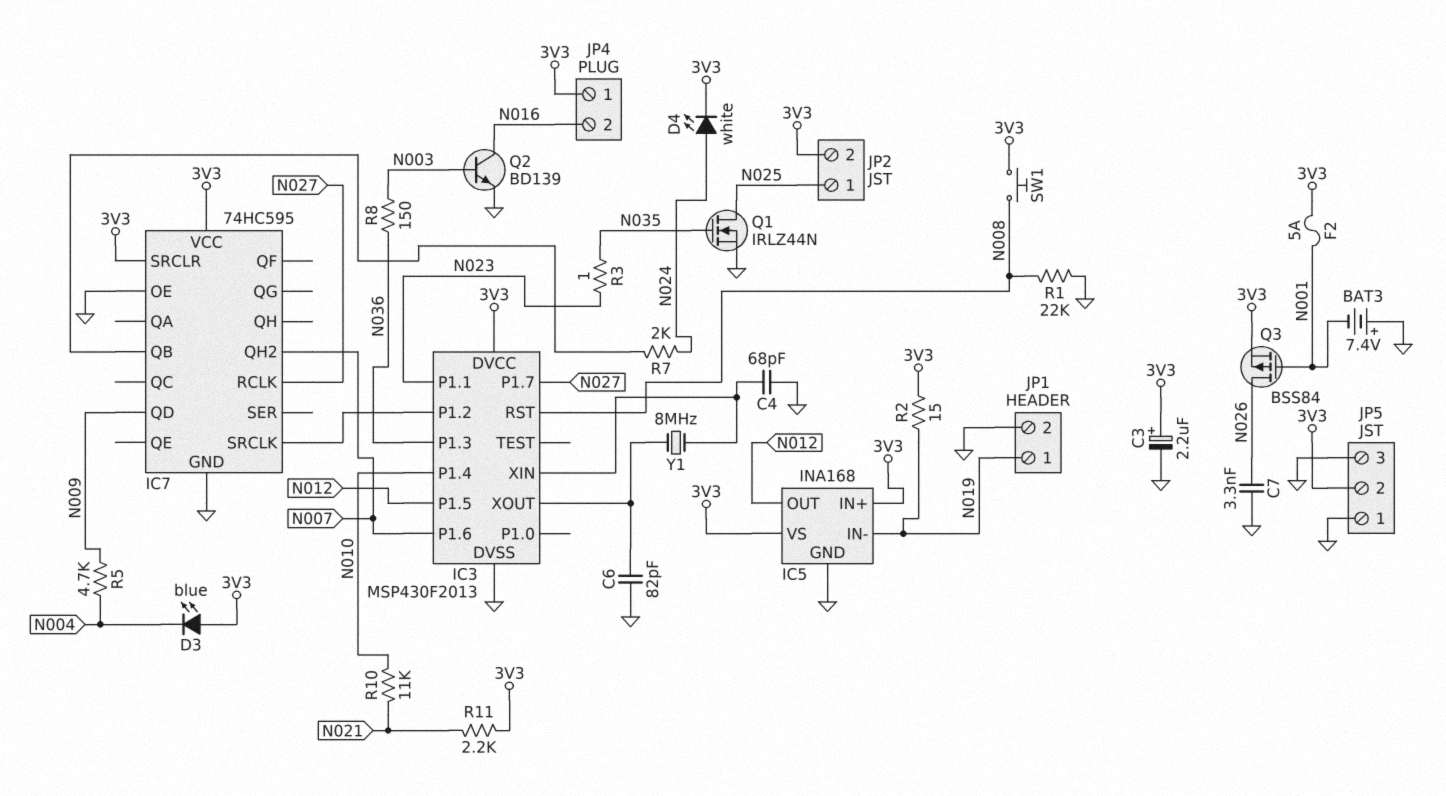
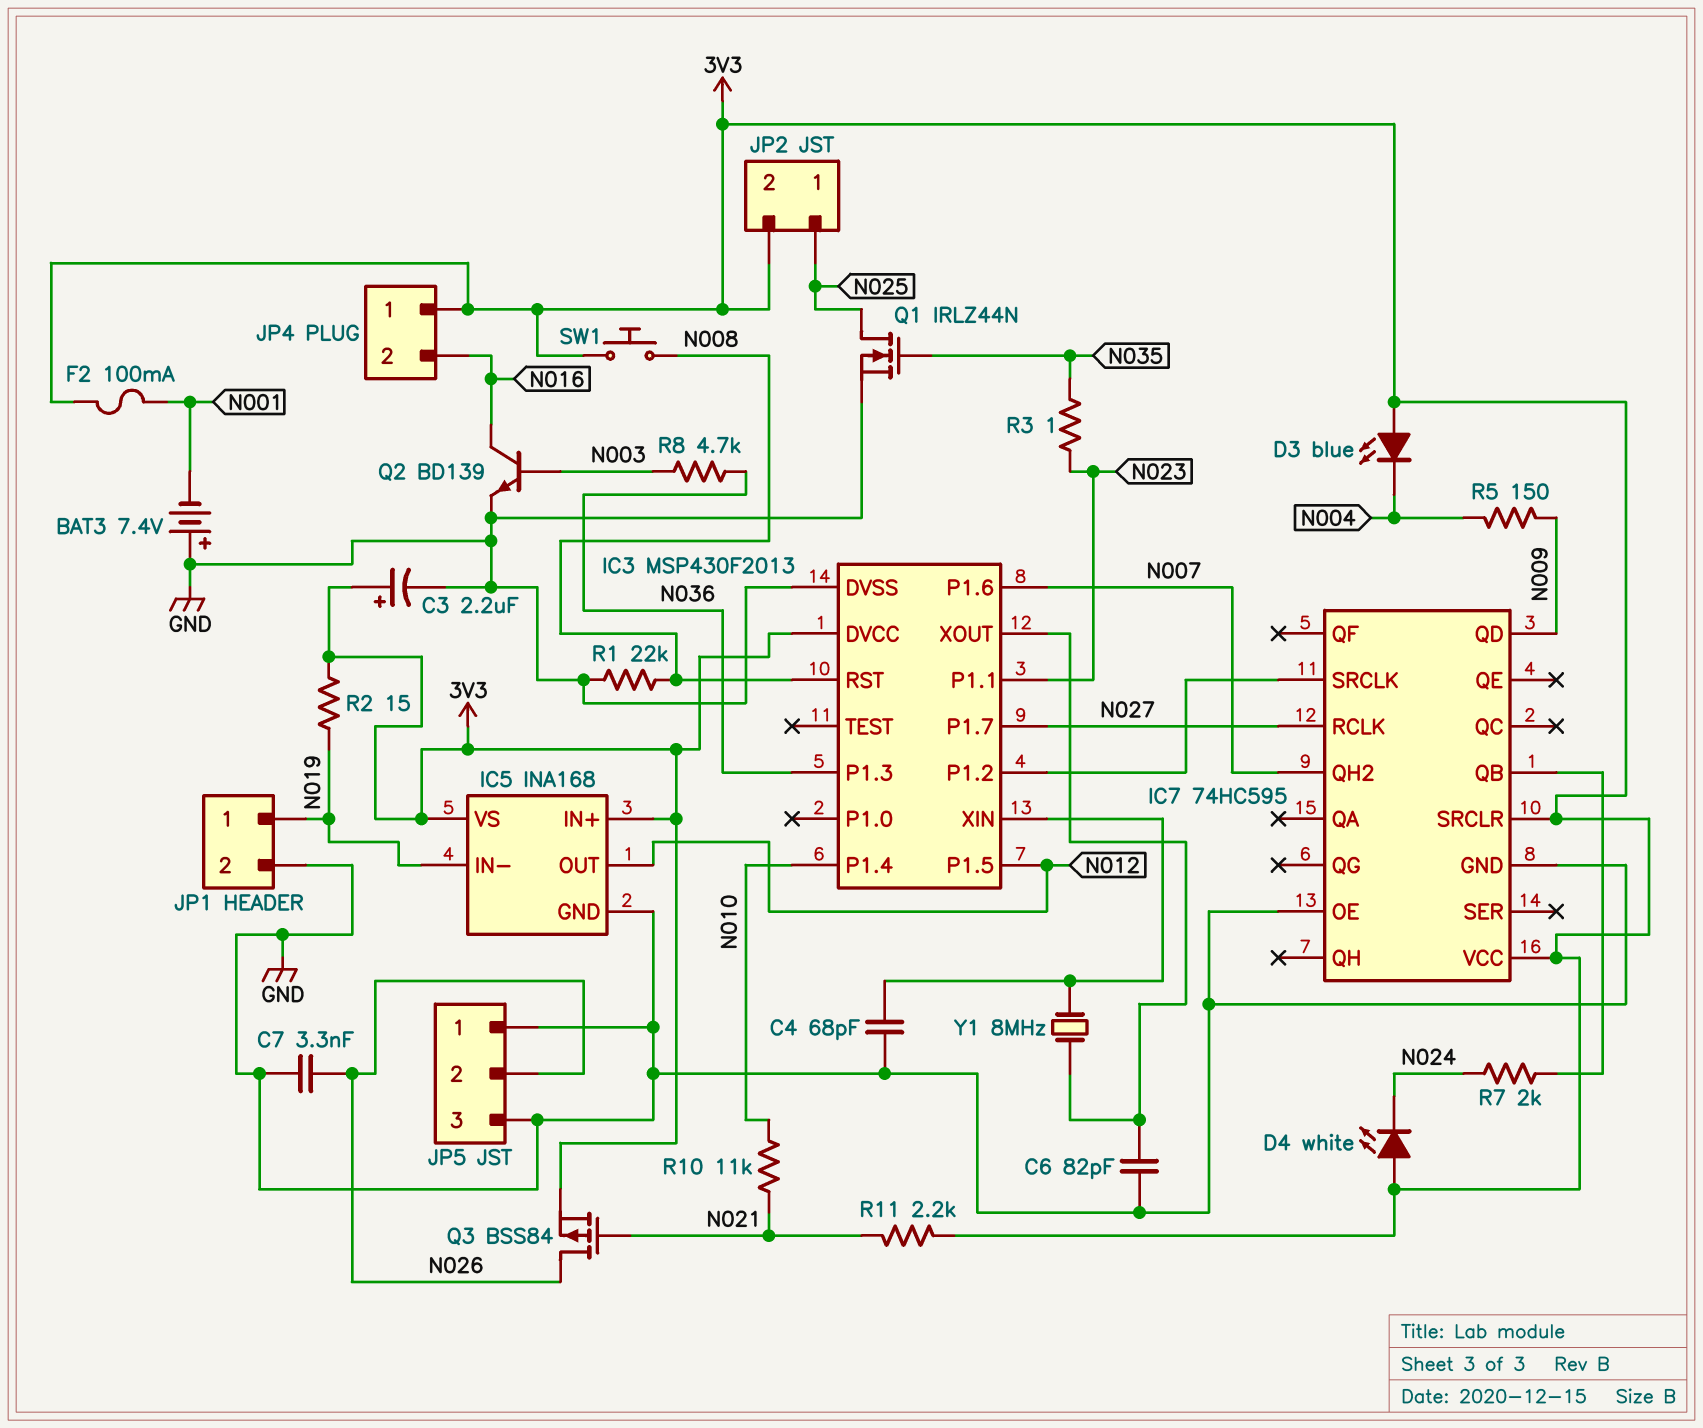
D4: LED white (A N024, K 3V3) -> LED white (A 3V3, K N024)
F2: 5A (3V3, N001) -> 100mA (3V3, N001)
JP5 pin 2: 3V3 -> N026
Q3: PMOS BSS84 (G N001, D N026, S 3V3) -> PMOS BSS84 (G N021, D N026, S 3V3)
R5: 4.7k (N004, N009) -> 150 (N004, N009)
R8: 150 (N003, N036) -> 4.7k (N003, N036)

